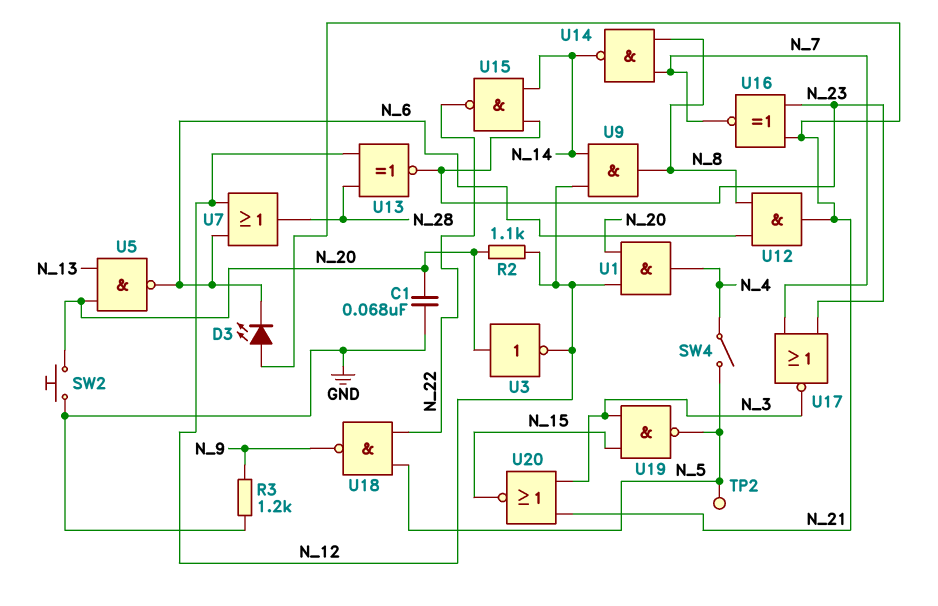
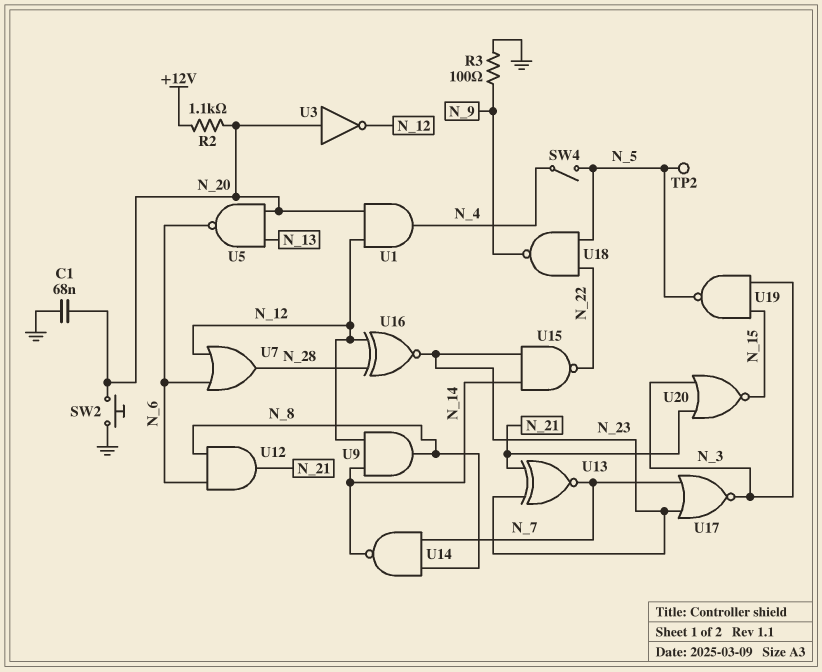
D3: LED (A N_21, K N_6) -> none
R2: 1.1k (N_12, N_20) -> 1.1k (+12V, N_20)
R3: 1.2k (GND, N_9) -> 100 (GND, N_9)
U13: XNOR (in N_12, in N_28, out N_23) -> XNOR (in N_21, in N_23, out N_7)
U16: XNOR (in N_21, in N_23, out N_7) -> XNOR (in N_12, in N_28, out N_23)

